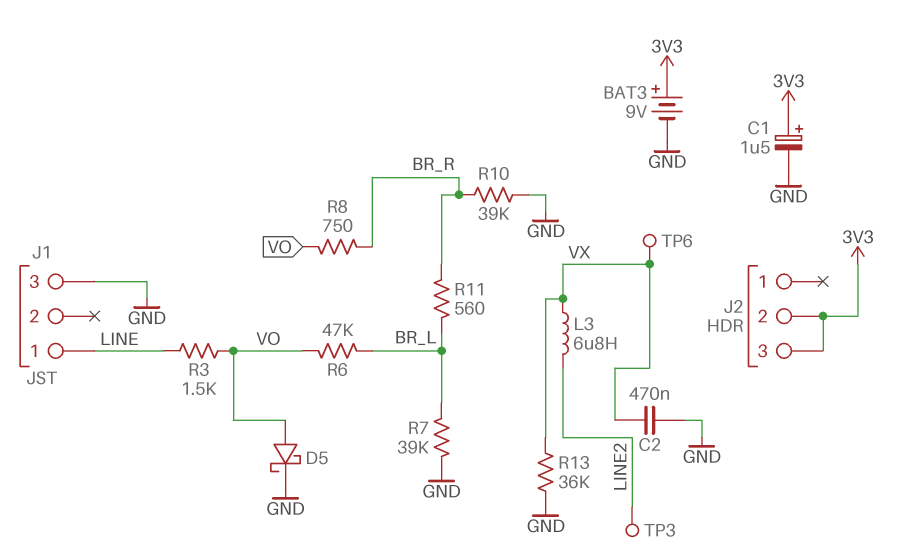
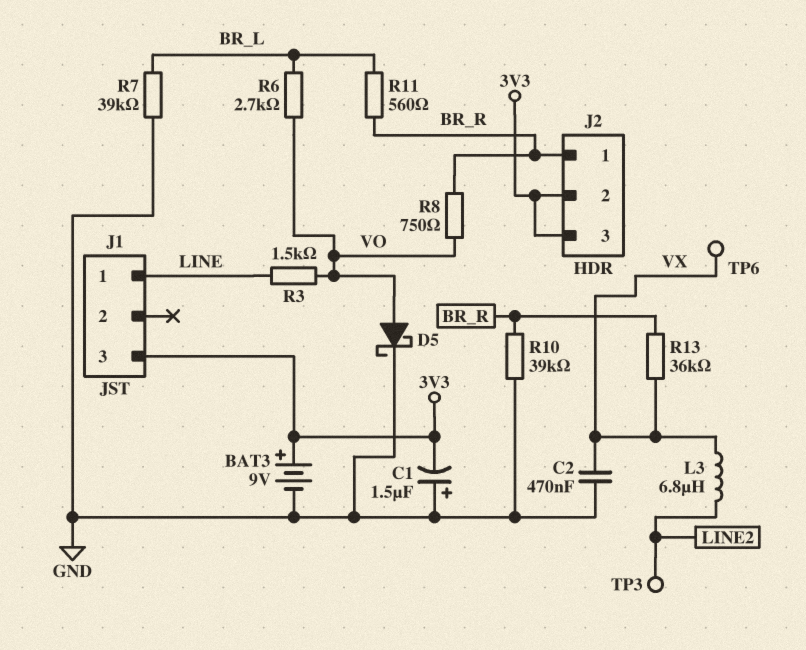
C1: 1.5uF (plus 3V3, minus GND) -> 1.5uF (plus GND, minus 3V3)
J1 pin 3: GND -> 3V3
J2 pin 1: none -> BR_R
R6: 47k (BR_L, VO) -> 2.7k (BR_L, VO)
R13: 36k (GND, VX) -> 36k (BR_R, VX)

